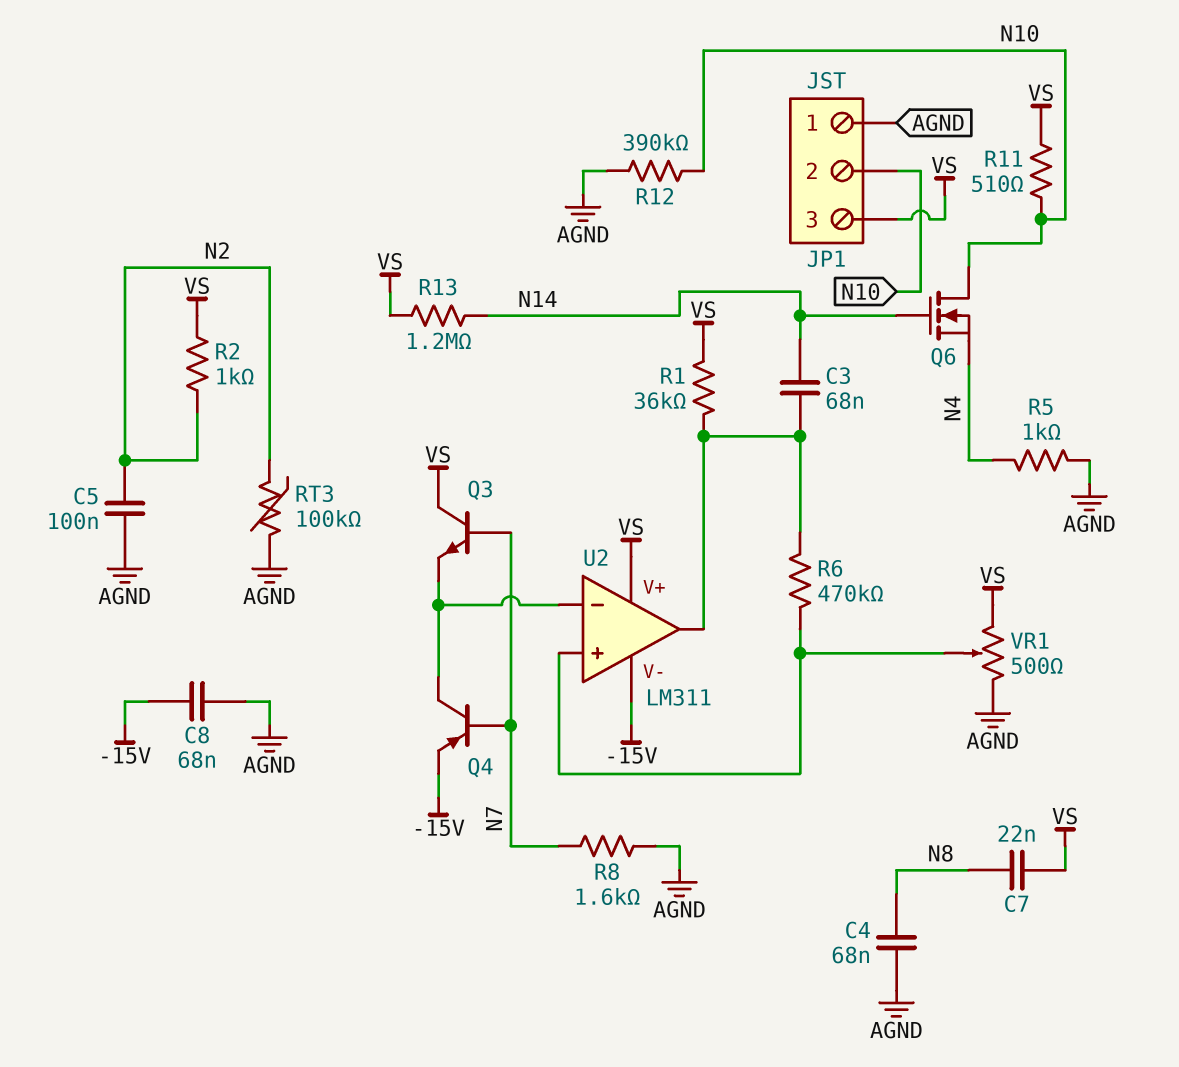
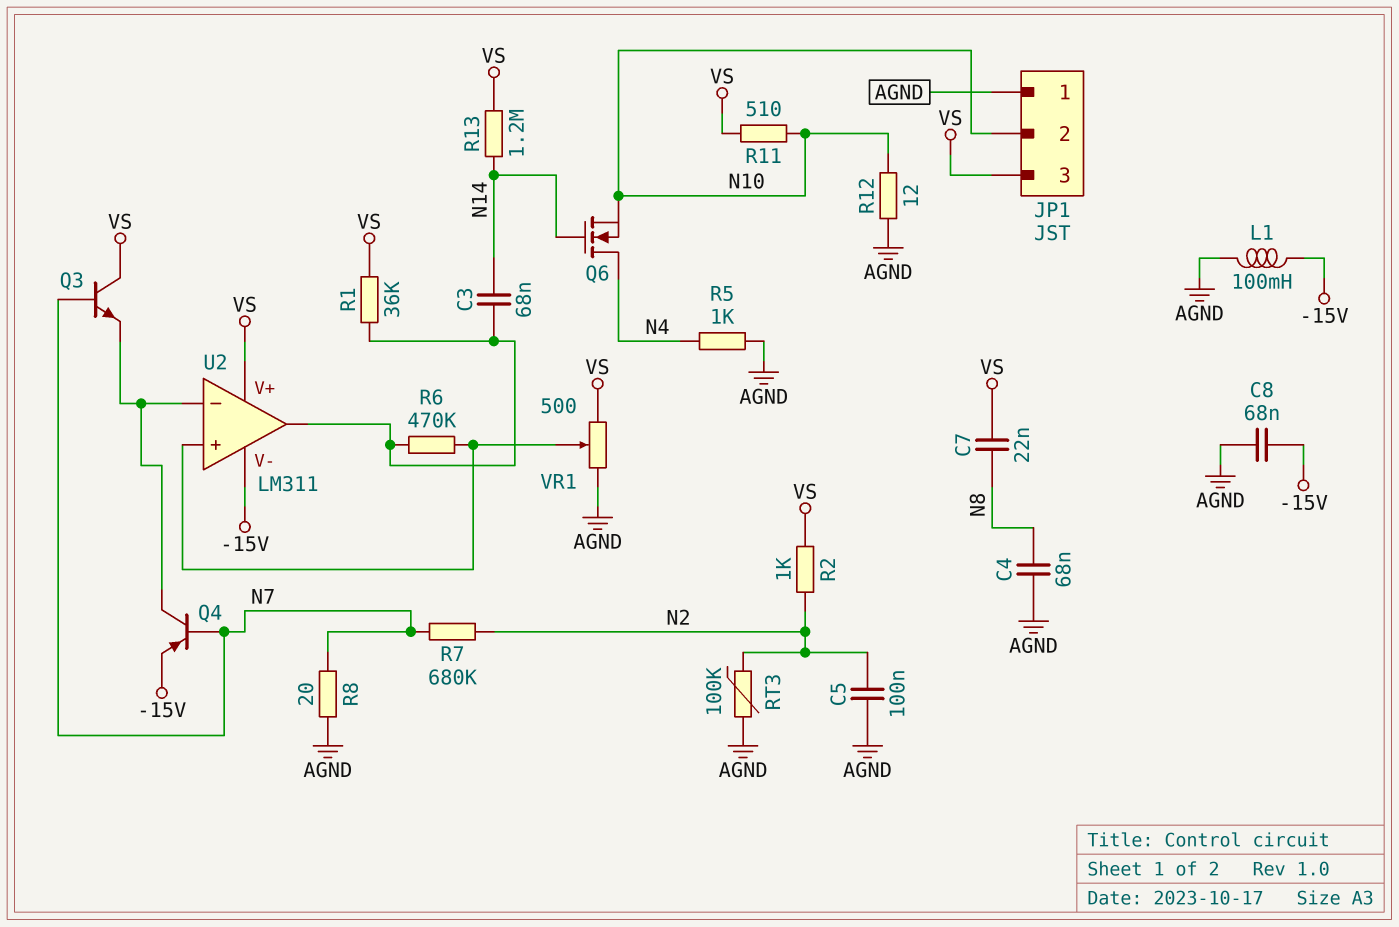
L1: none -> 100mH (-15V, AGND)
Q6: NMOS (G N14, D N10, S N4) -> NMOS (G N14, D N4, S N10)
R7: none -> 680k (N2, N7)
R8: 1.6k (AGND, N7) -> 20 (AGND, N7)
R12: 390k (AGND, N10) -> 12 (AGND, N10)

